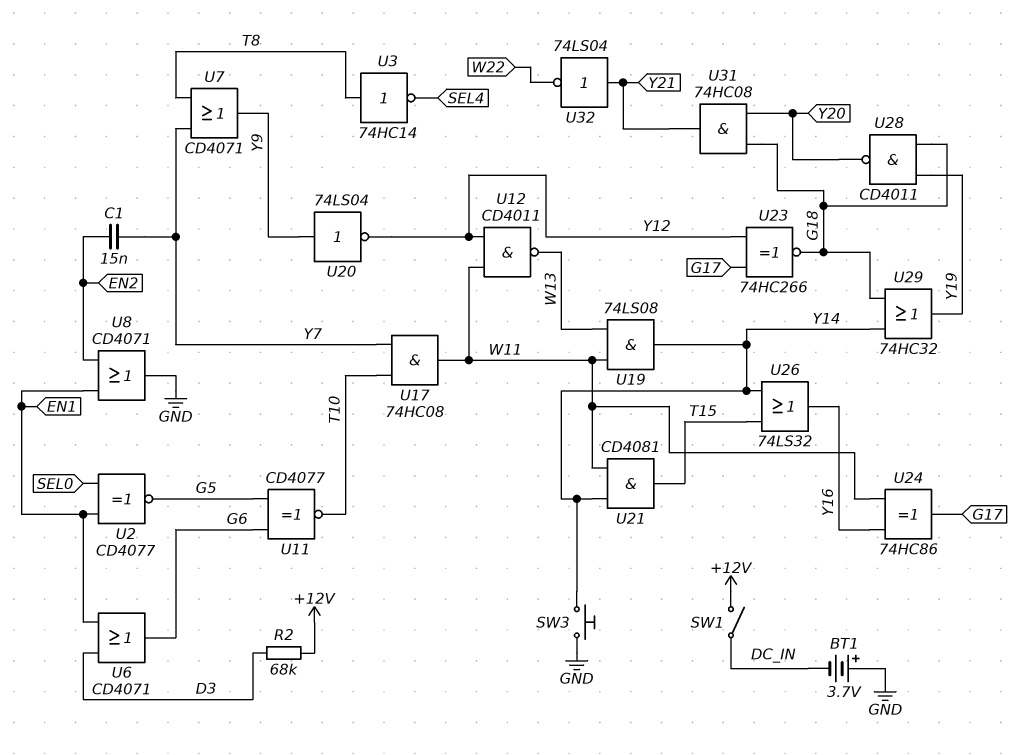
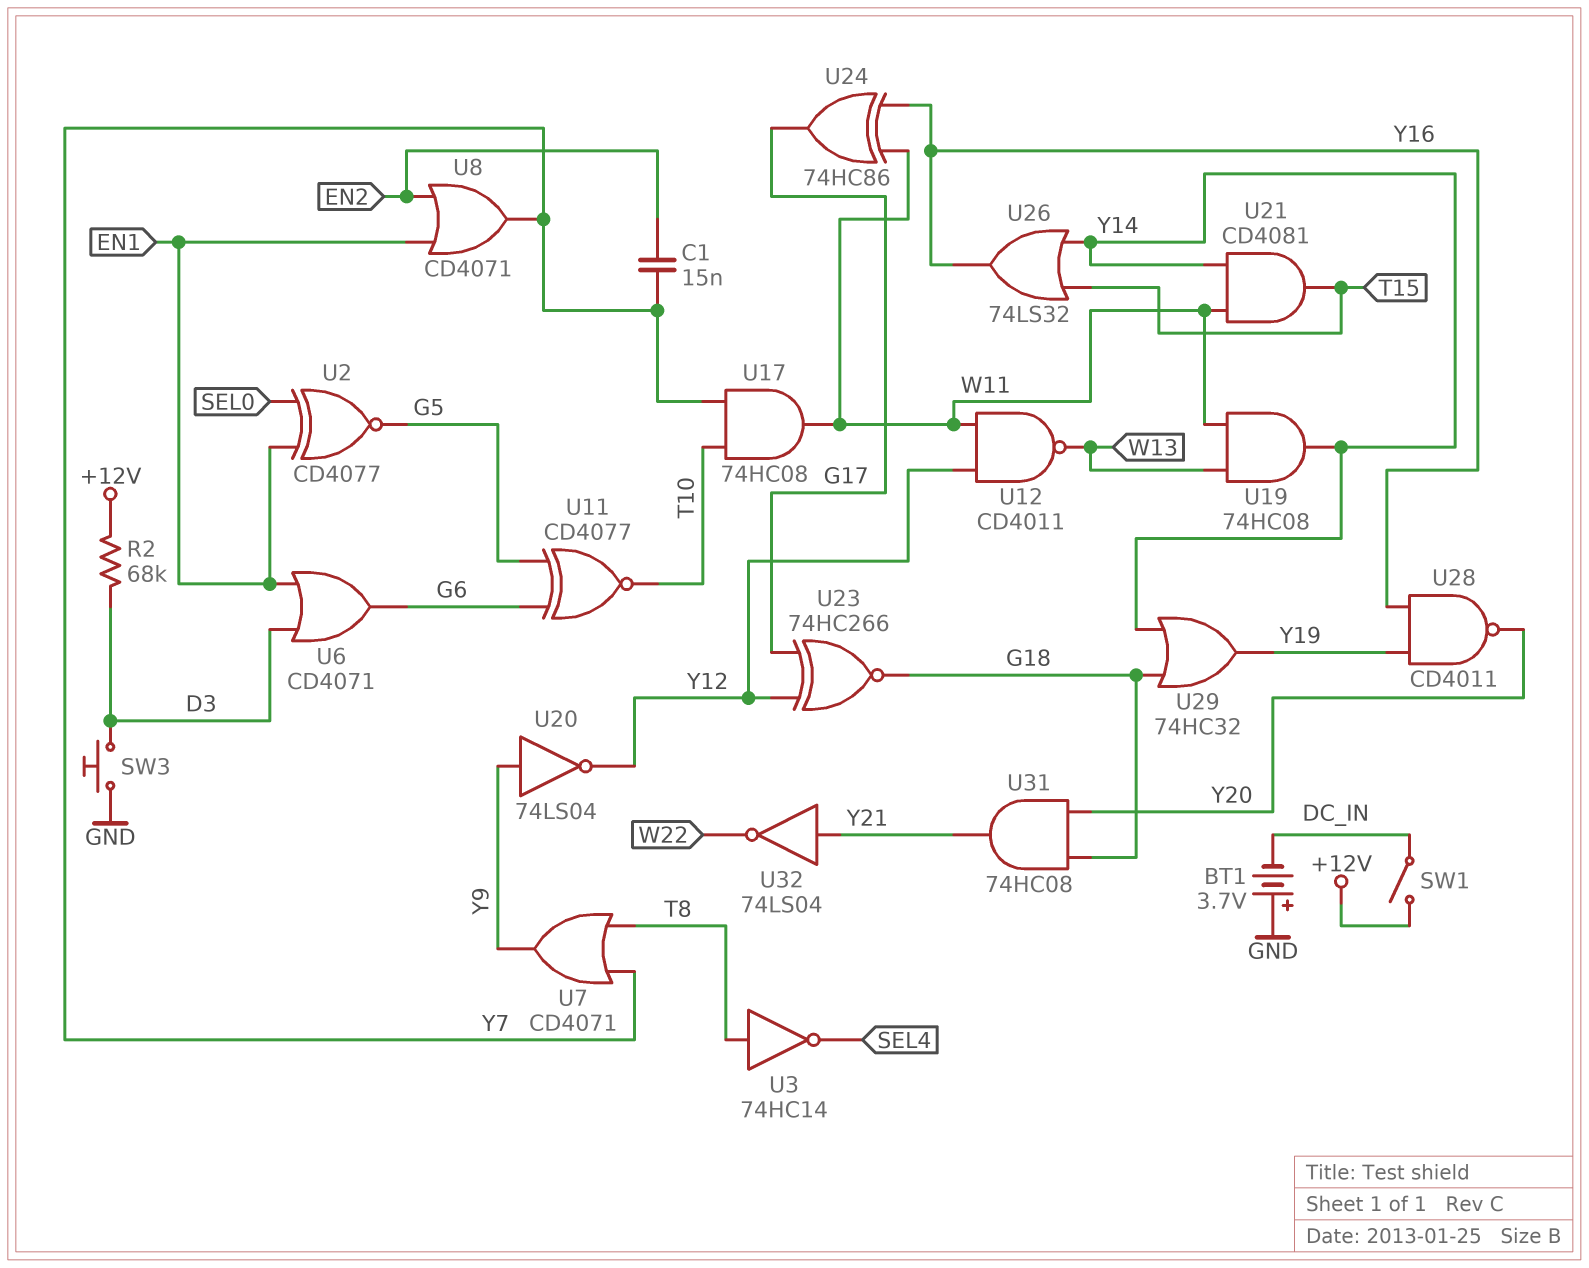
SW3: button (GND, Y14) -> button (D3, GND)
U8: OR CD4071 (in EN1, in EN2, out GND) -> OR CD4071 (in EN1, in EN2, out Y7)
U19: AND 74LS08 (in W11, in W13, out Y14) -> AND 74HC08 (in W11, in W13, out Y14)
U28: NAND CD4011 (in G18, in Y19, out Y20) -> NAND CD4011 (in Y16, in Y19, out Y20)

